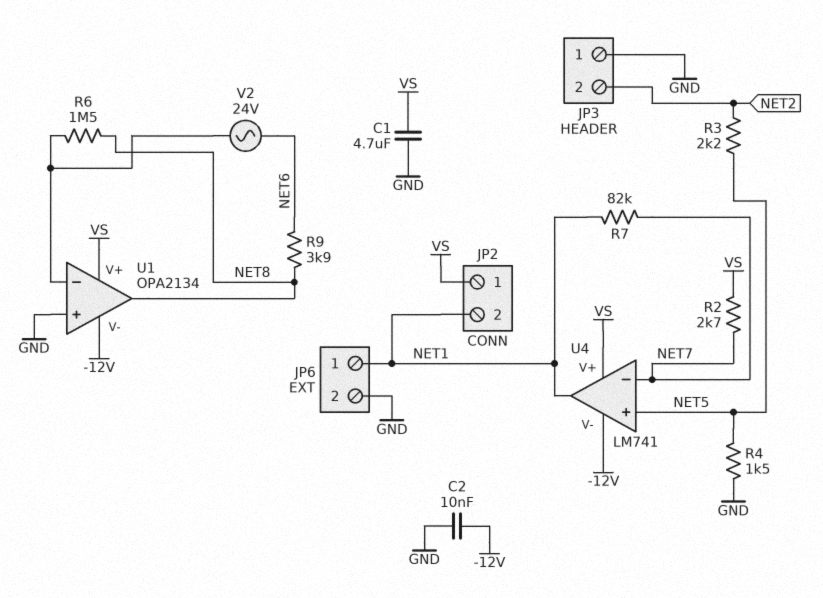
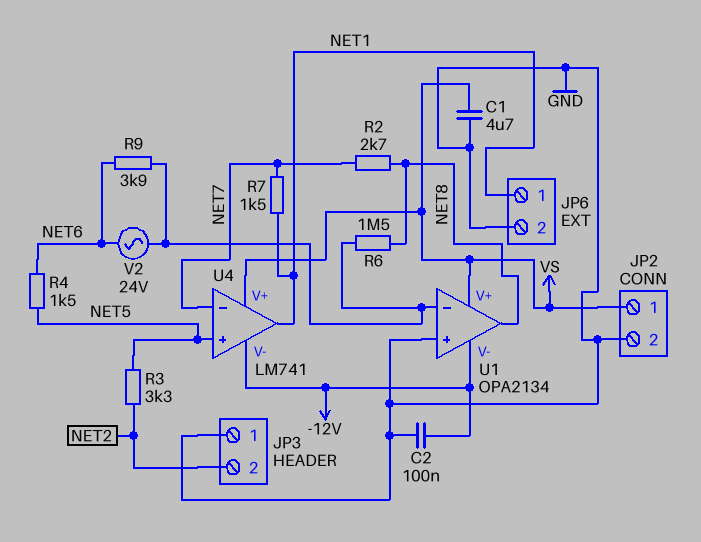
C2: 10nF (-12V, GND) -> 100nF (-12V, GND)
JP2 pin 2: NET1 -> GND
R2: 2.7k (NET7, VS) -> 2.7k (NET7, NET8)
R3: 2.2k (NET2, NET5) -> 3.3k (NET2, NET5)
R4: 1.5k (GND, NET5) -> 1.5k (NET5, NET6)
R7: 82k (NET1, NET7) -> 1.5k (NET1, NET7)
R9: 3.9k (NET6, NET8) -> 3.9k (NET6, U1/in-)

